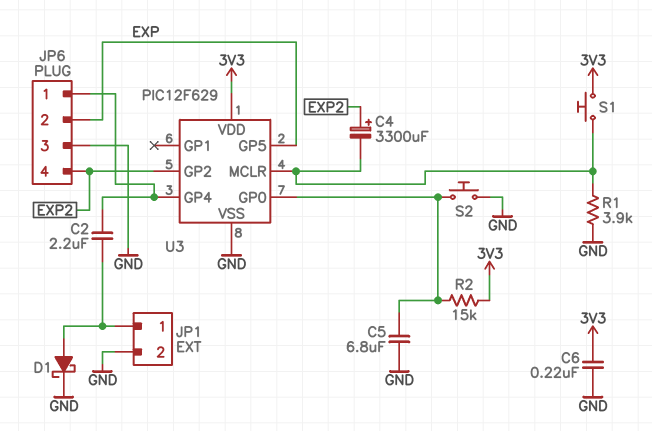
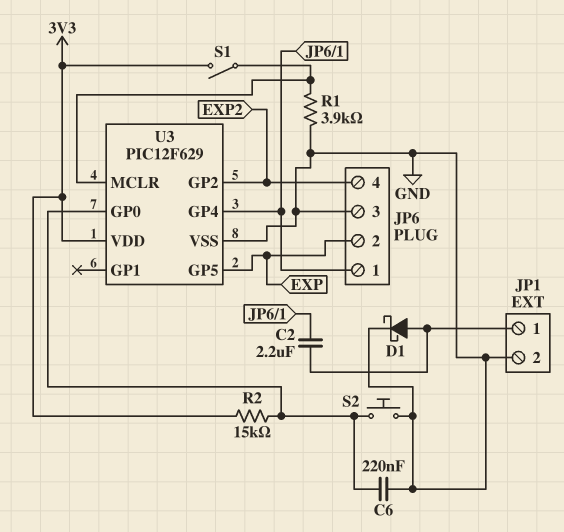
C4: 3300uF (plus EXP2, minus U3/MCLR) -> none
C5: 6.8uF (GND, U3/GP0) -> none
C6: 220nF (3V3, GND) -> 220nF (GND, U3/GP0)
S1: button (3V3, U3/MCLR) -> switch (3V3, U3/MCLR)

